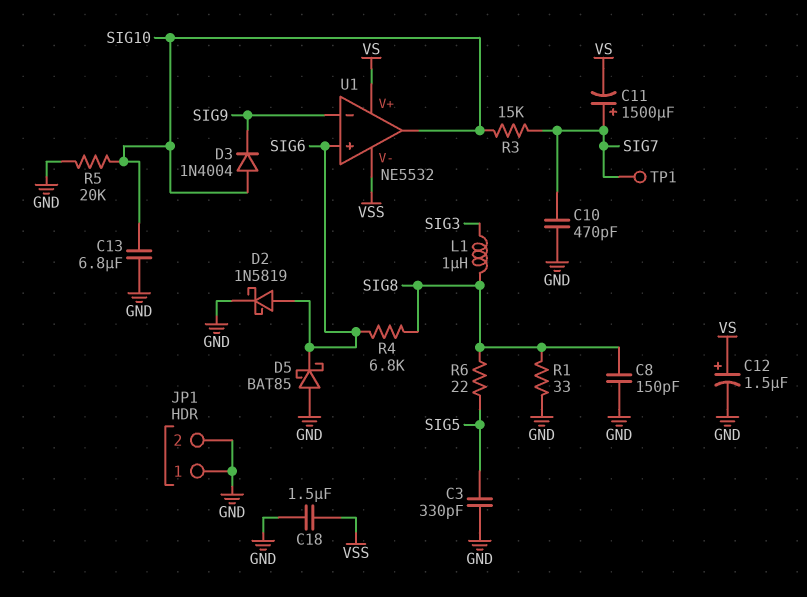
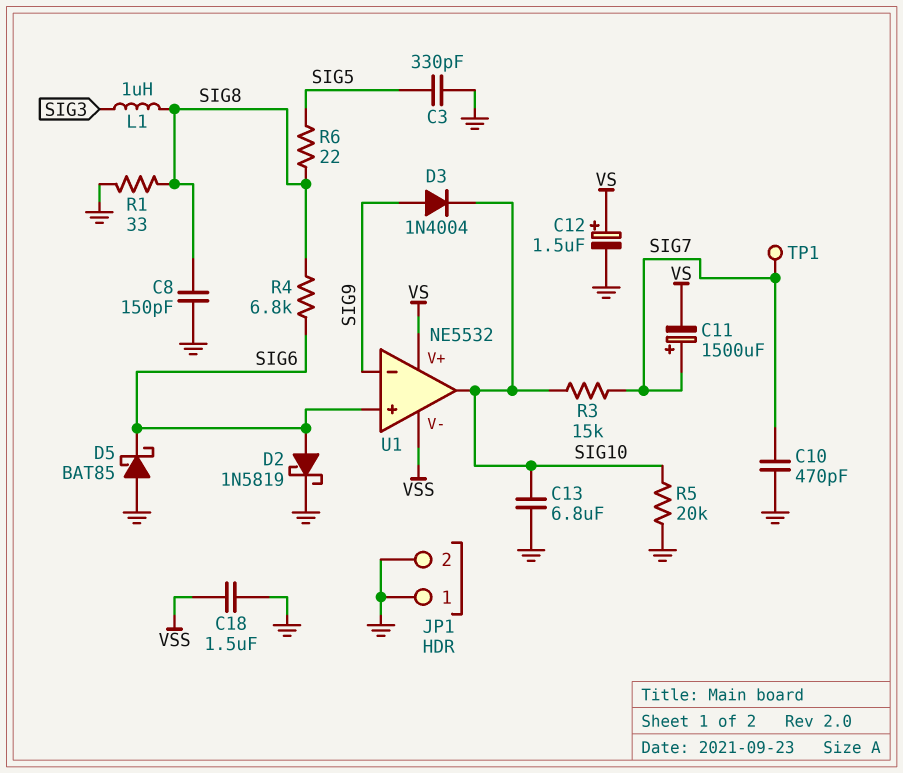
D3: diode 1N4004 (A SIG10, K SIG9) -> diode 1N4004 (A SIG9, K SIG10)

